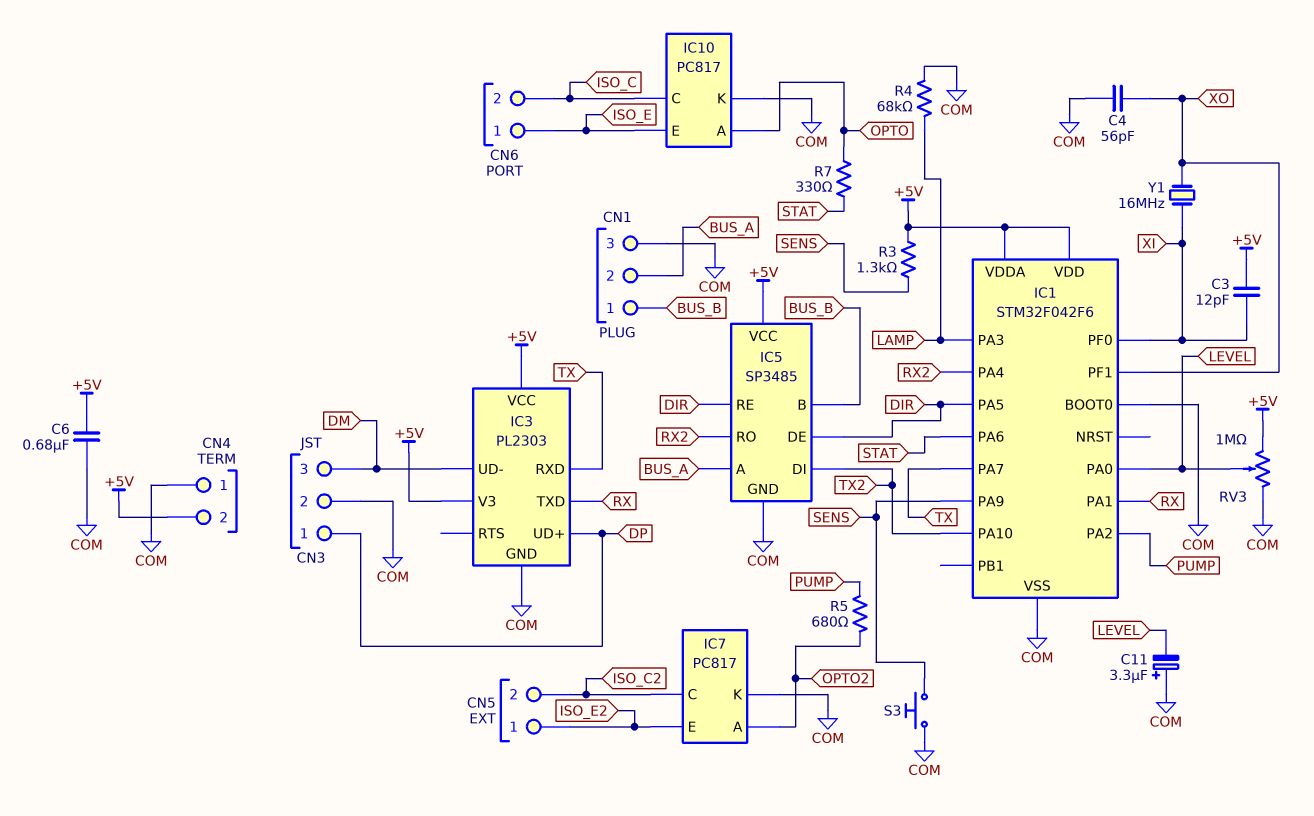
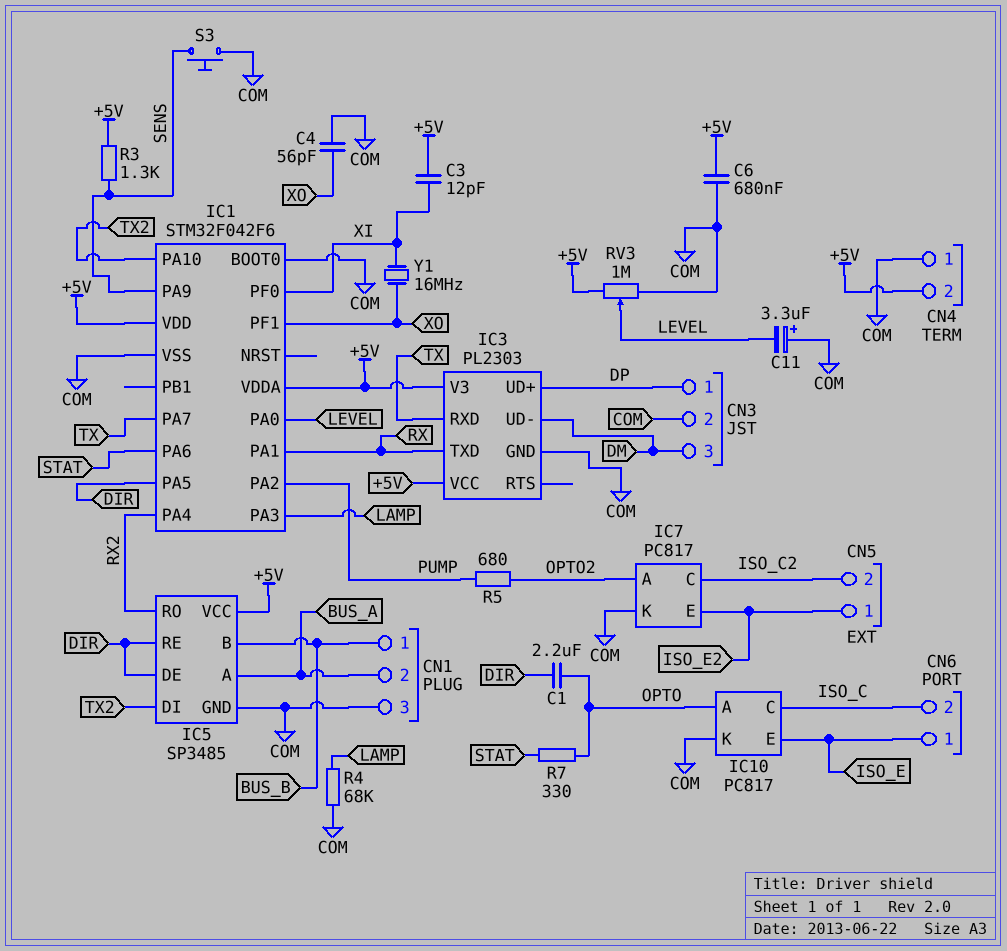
C1: none -> 2.2uF (DIR, OPTO)

